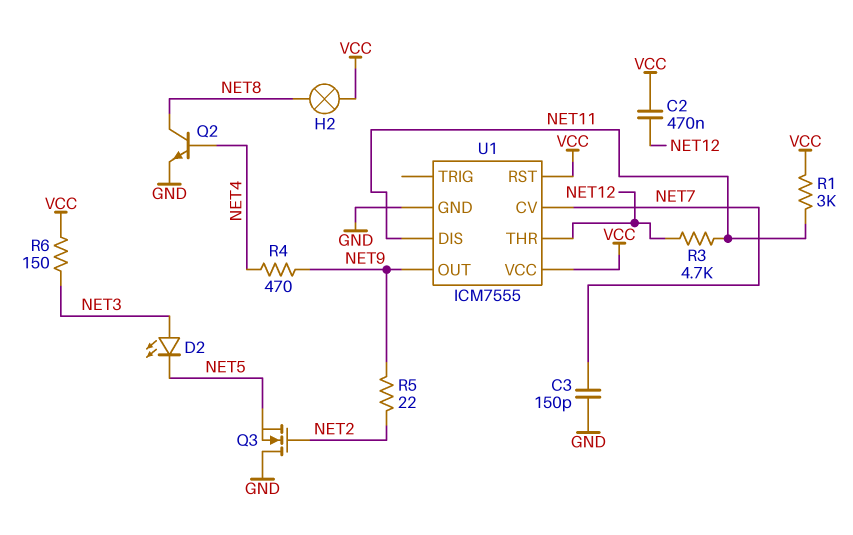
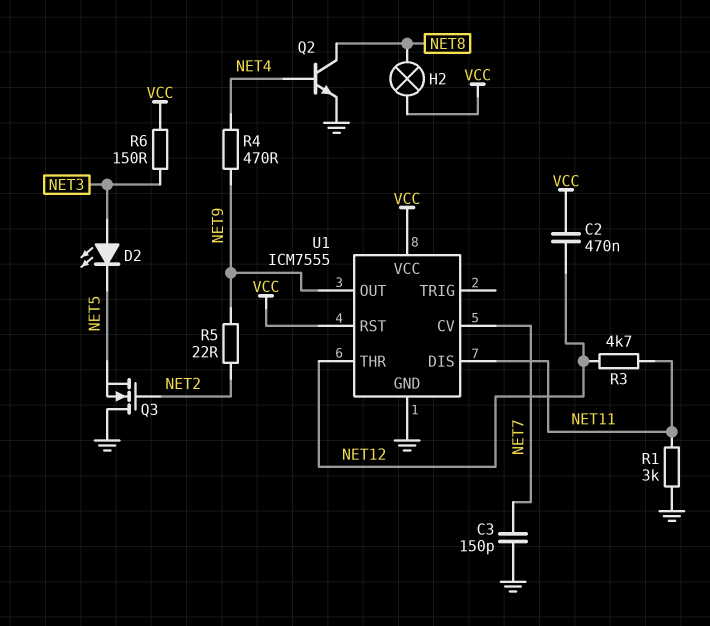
R1: 3k (NET11, VCC) -> 3k (GND, NET11)

